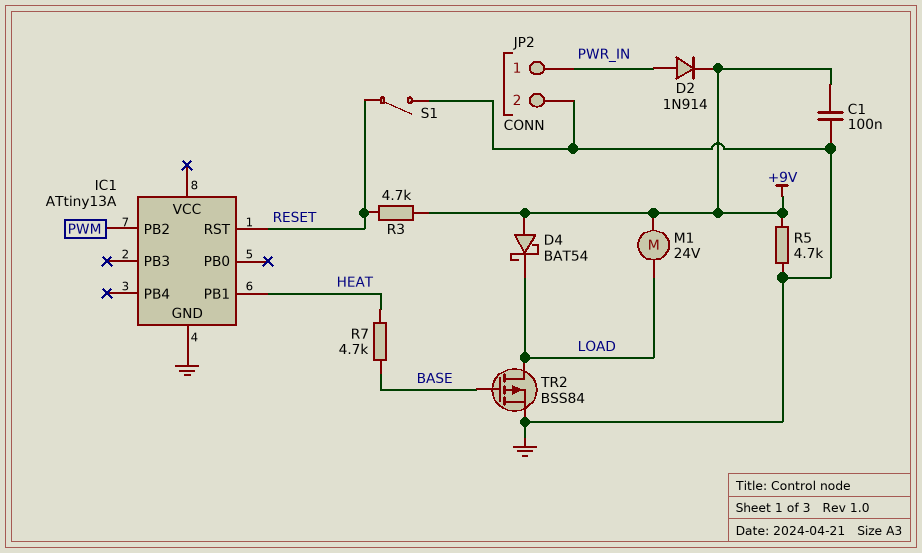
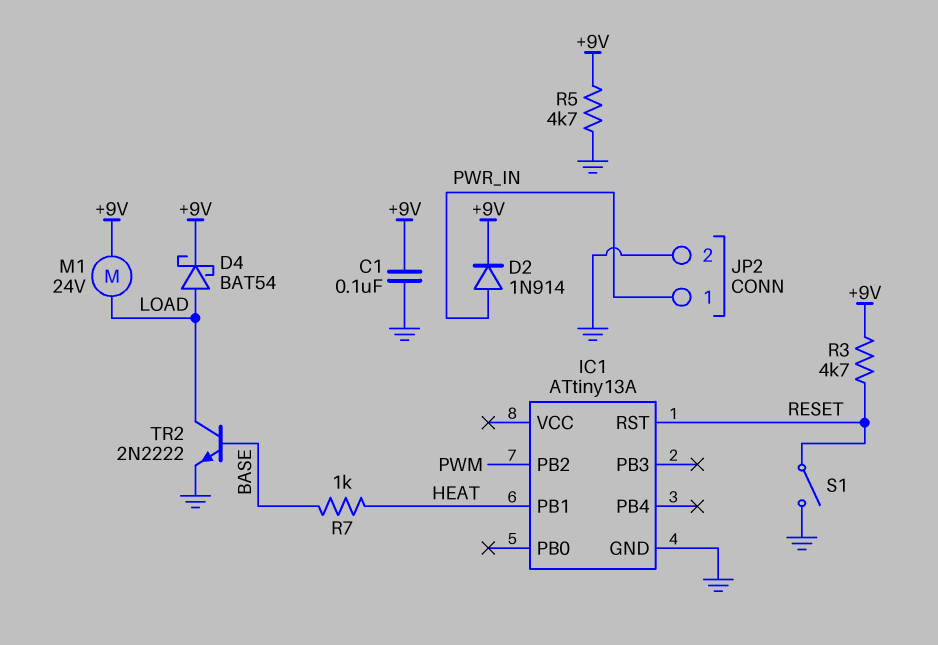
D4: schottky BAT54 (A +9V, K LOAD) -> schottky BAT54 (A LOAD, K +9V)
R7: 4.7k (BASE, HEAT) -> 1k (BASE, HEAT)
TR2: PMOS BSS84 (G BASE, D LOAD, S GND) -> NPN 2N2222 (B BASE, C LOAD, E GND)

